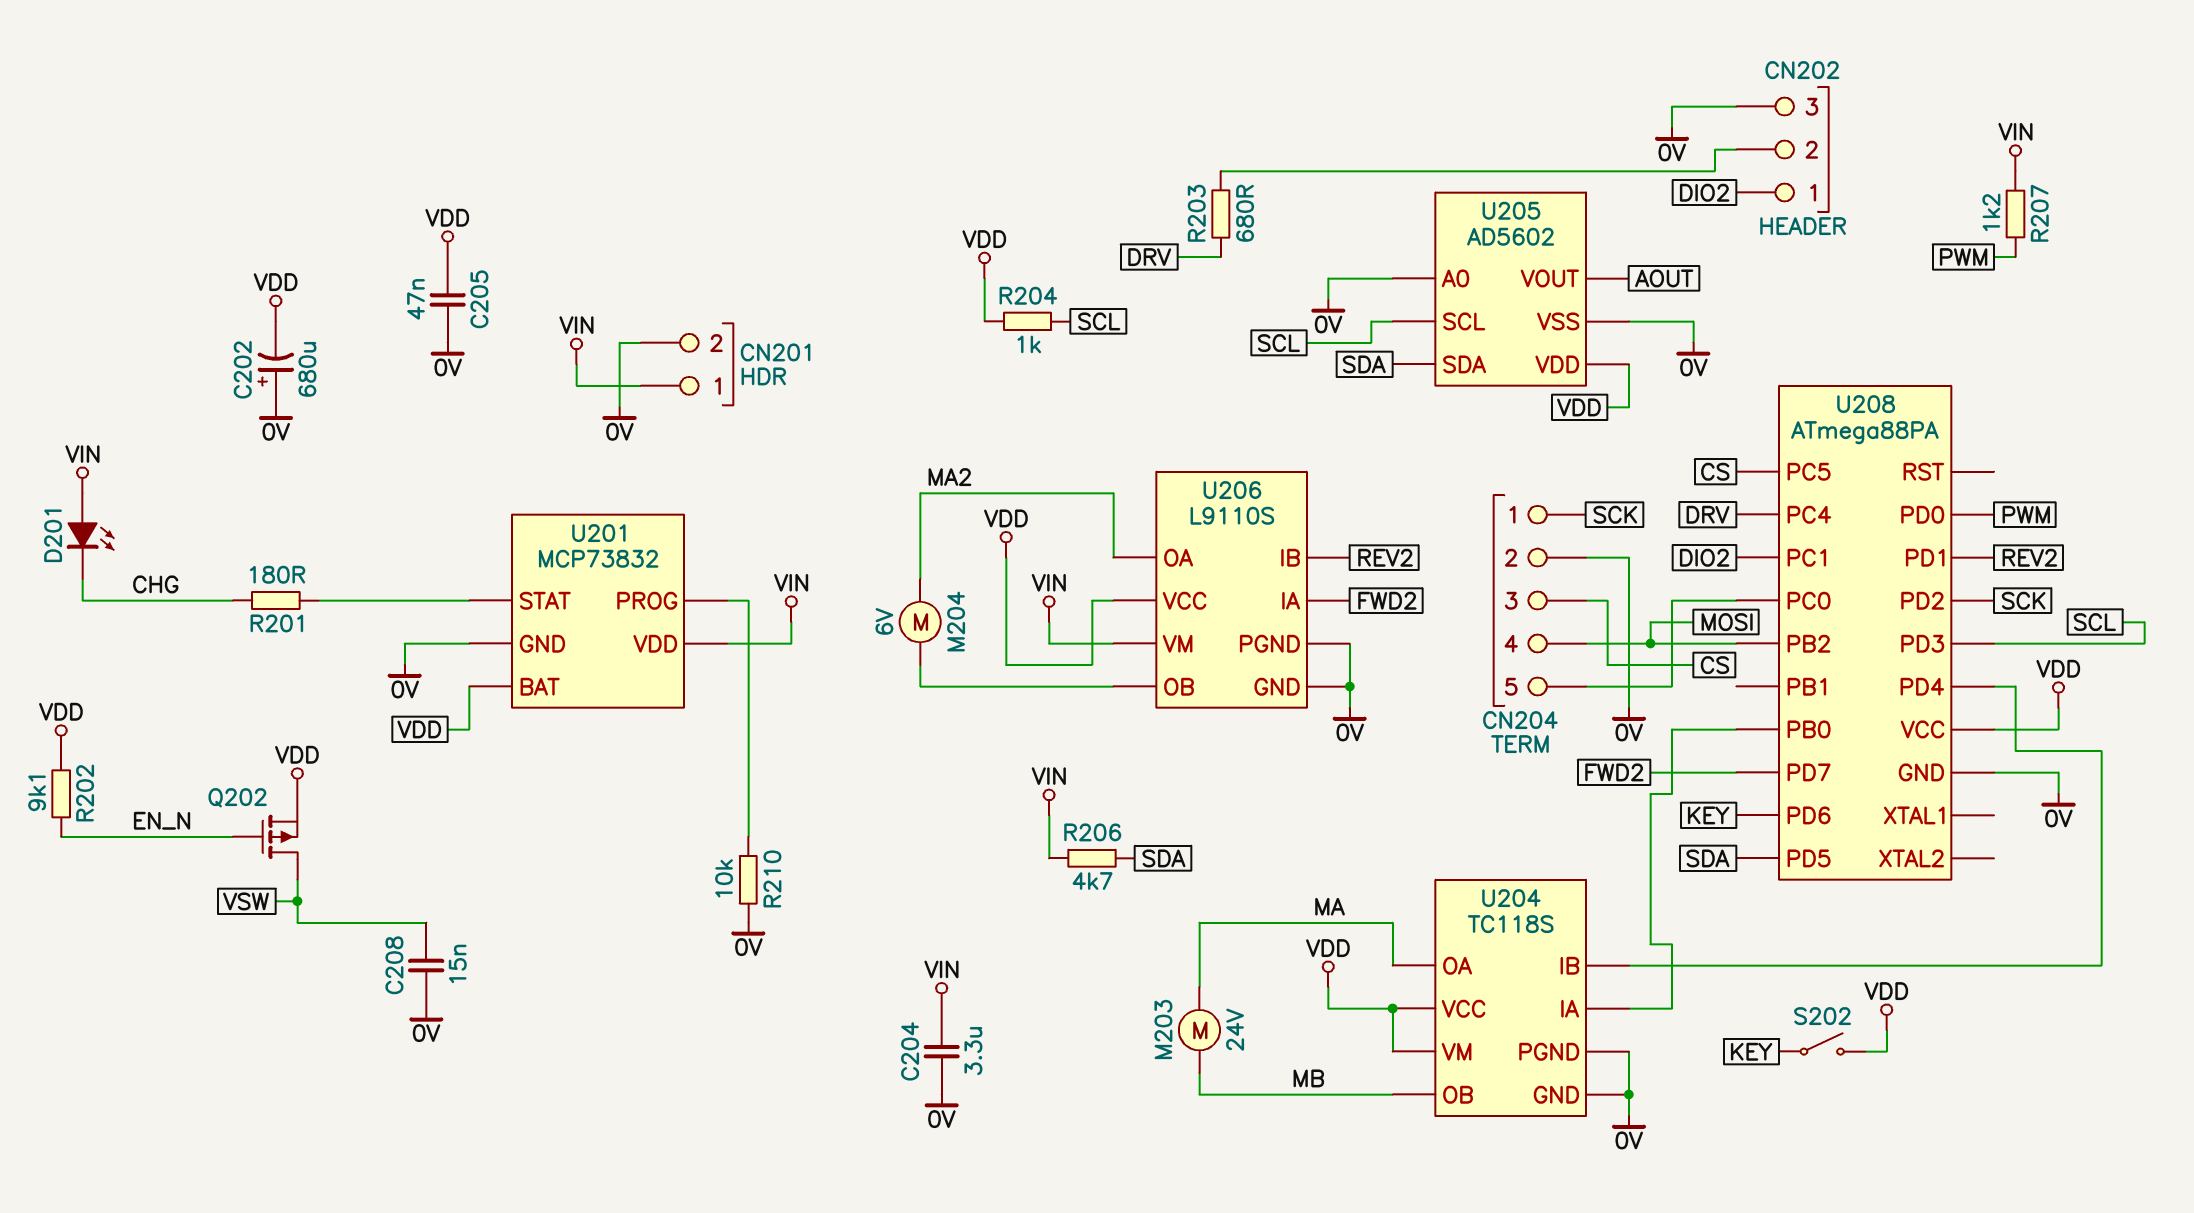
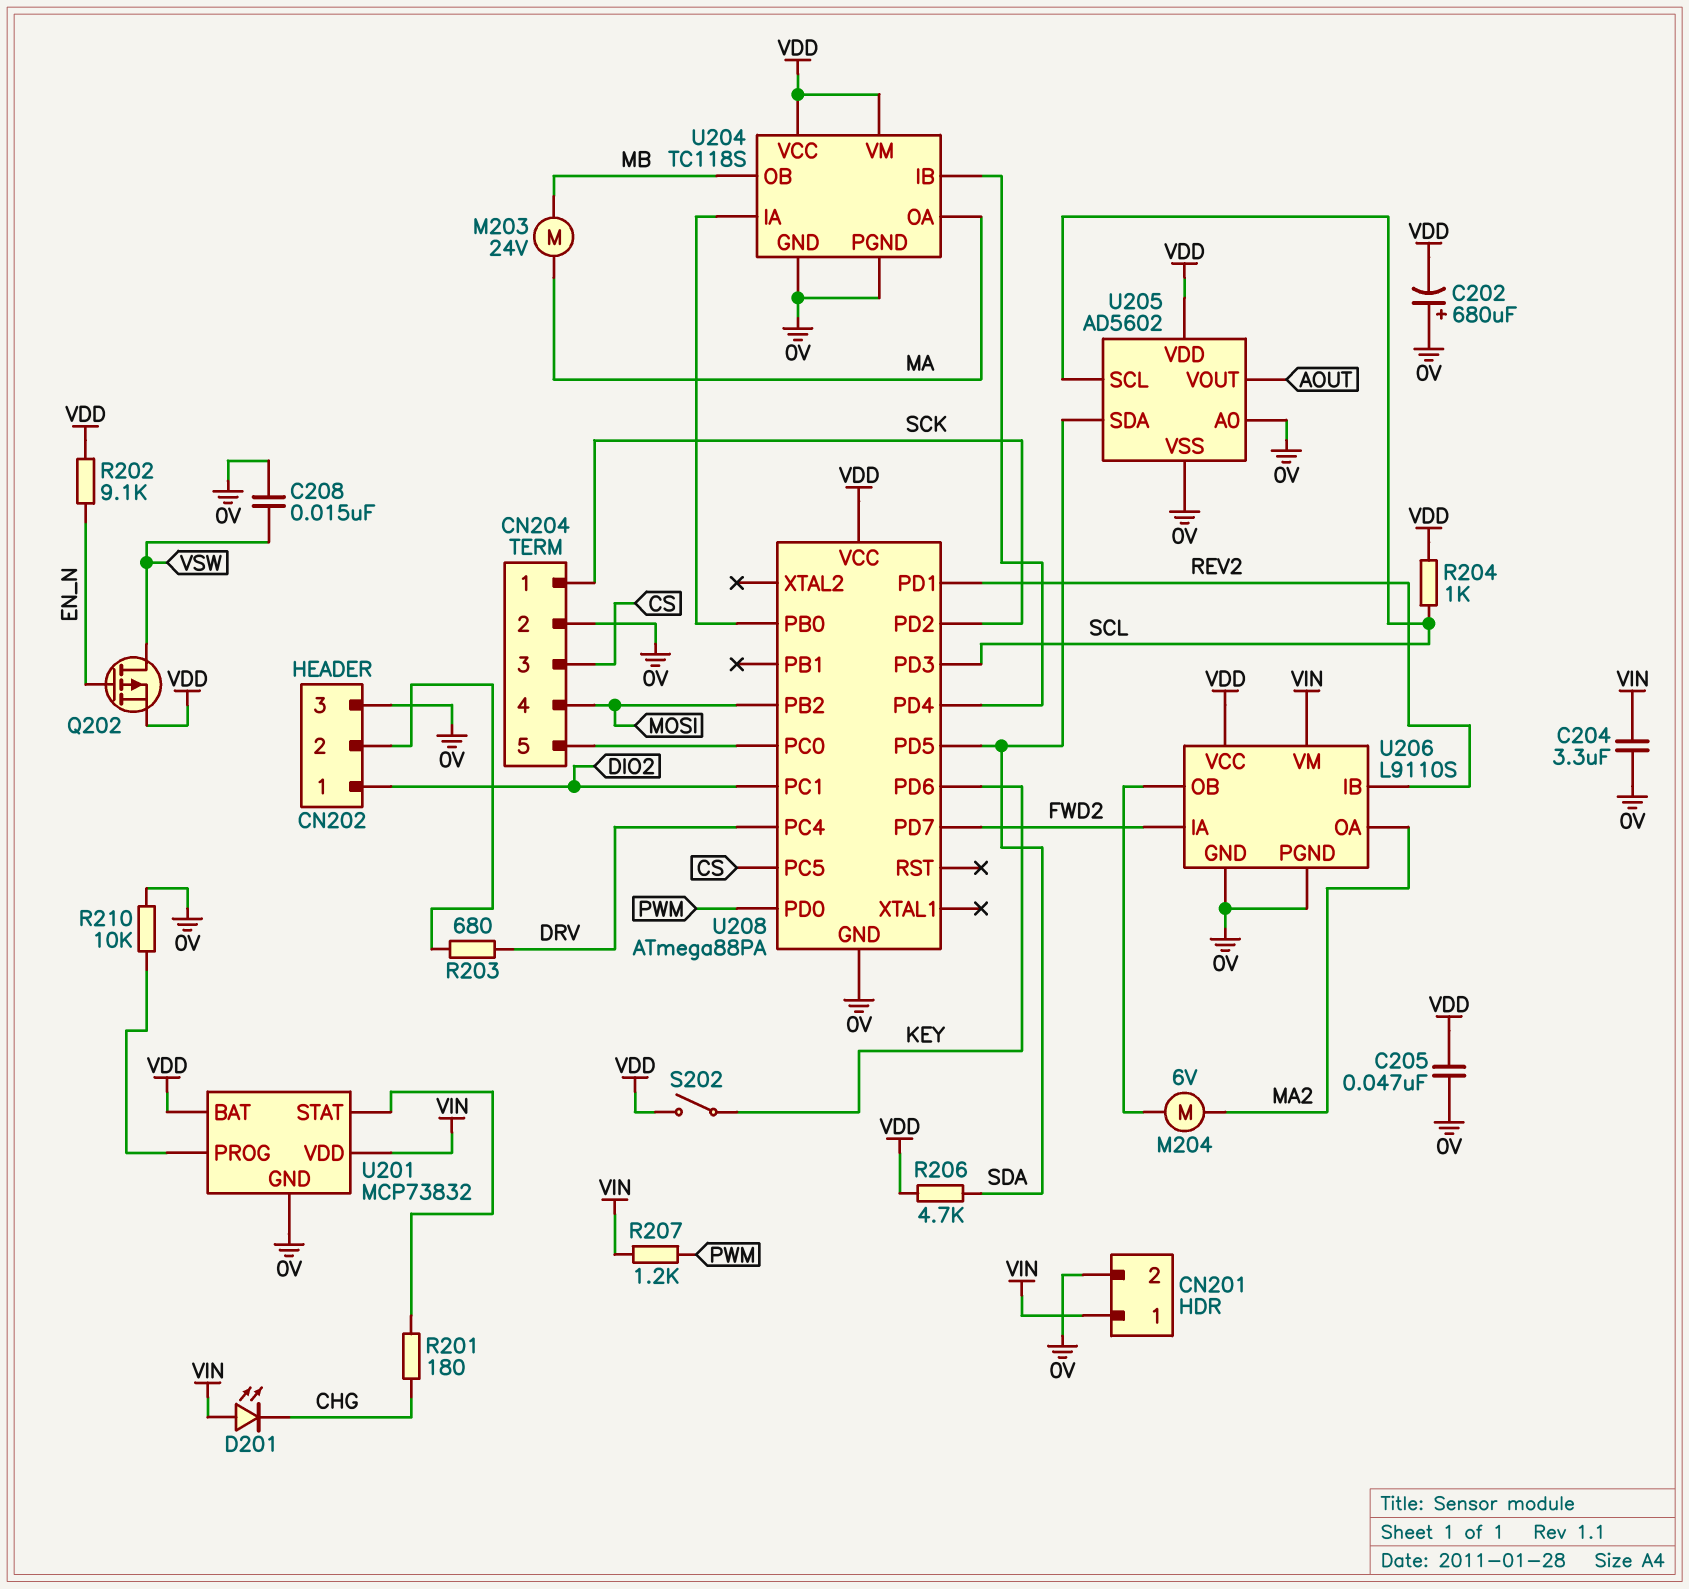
R206: 4.7k (SDA, VIN) -> 4.7k (SDA, VDD)

